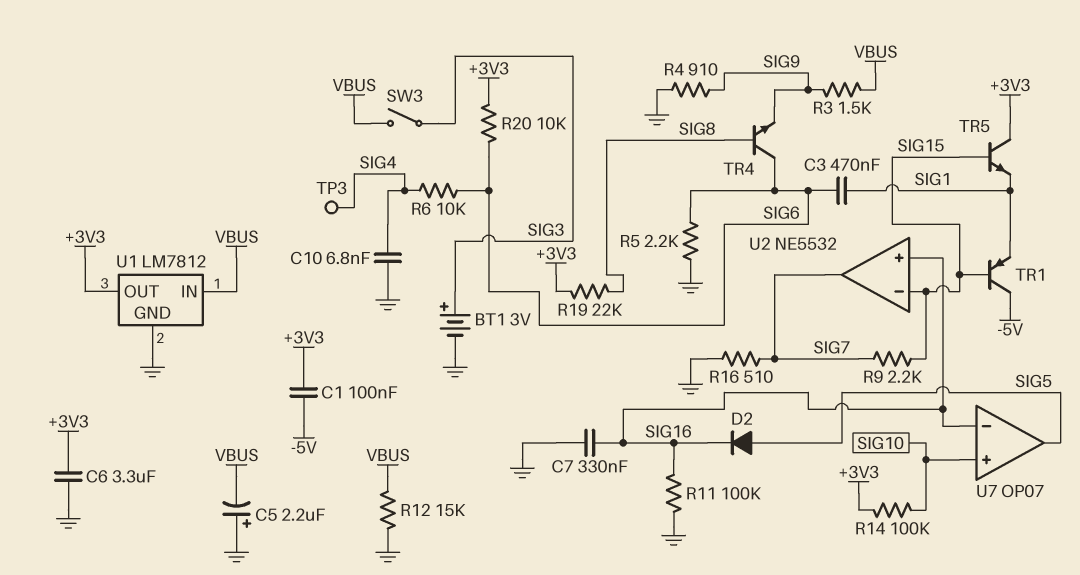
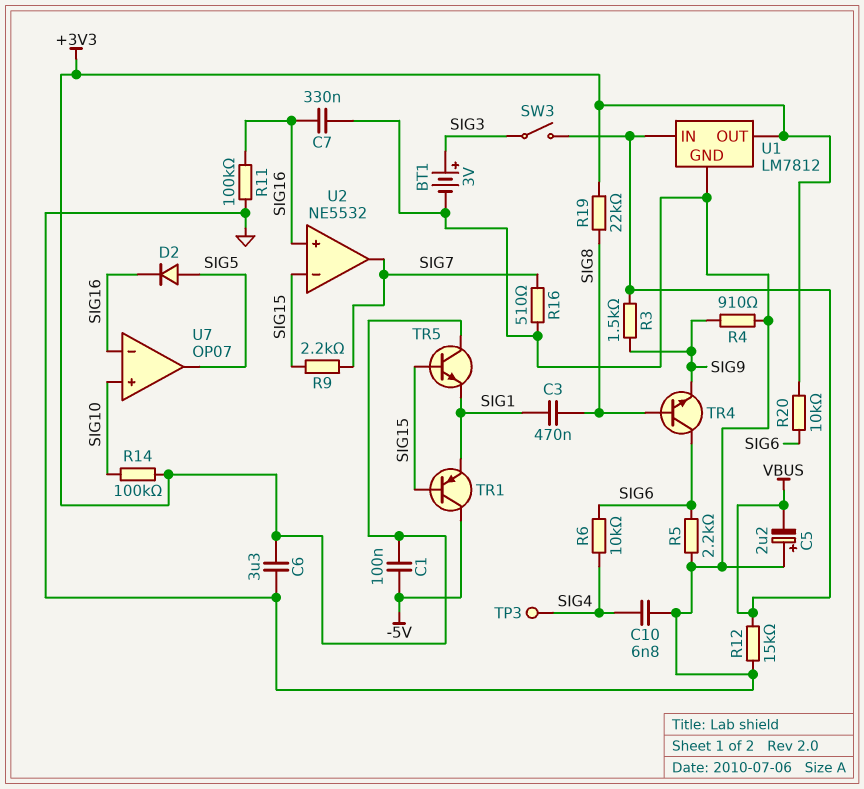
C3: 470nF (SIG1, SIG6) -> 470nF (SIG1, SIG8)

